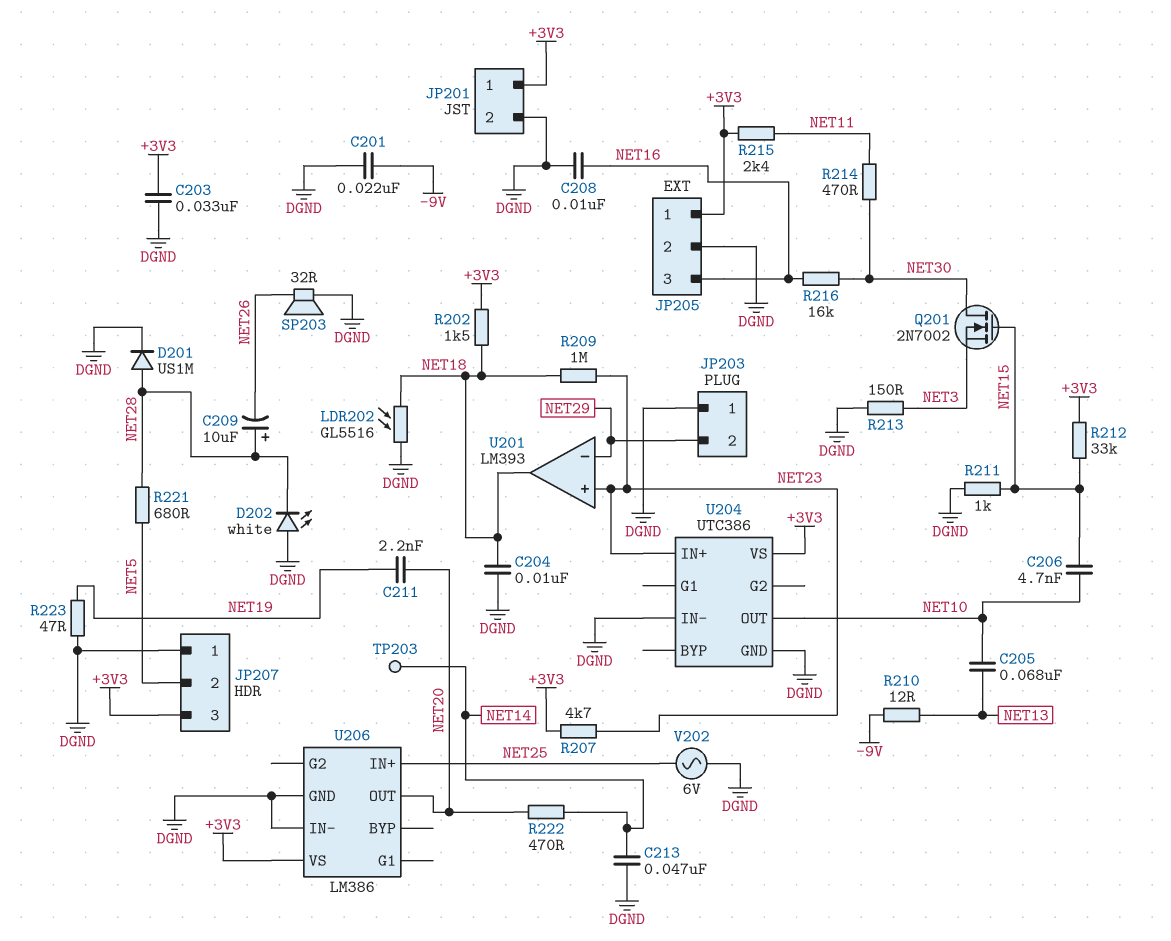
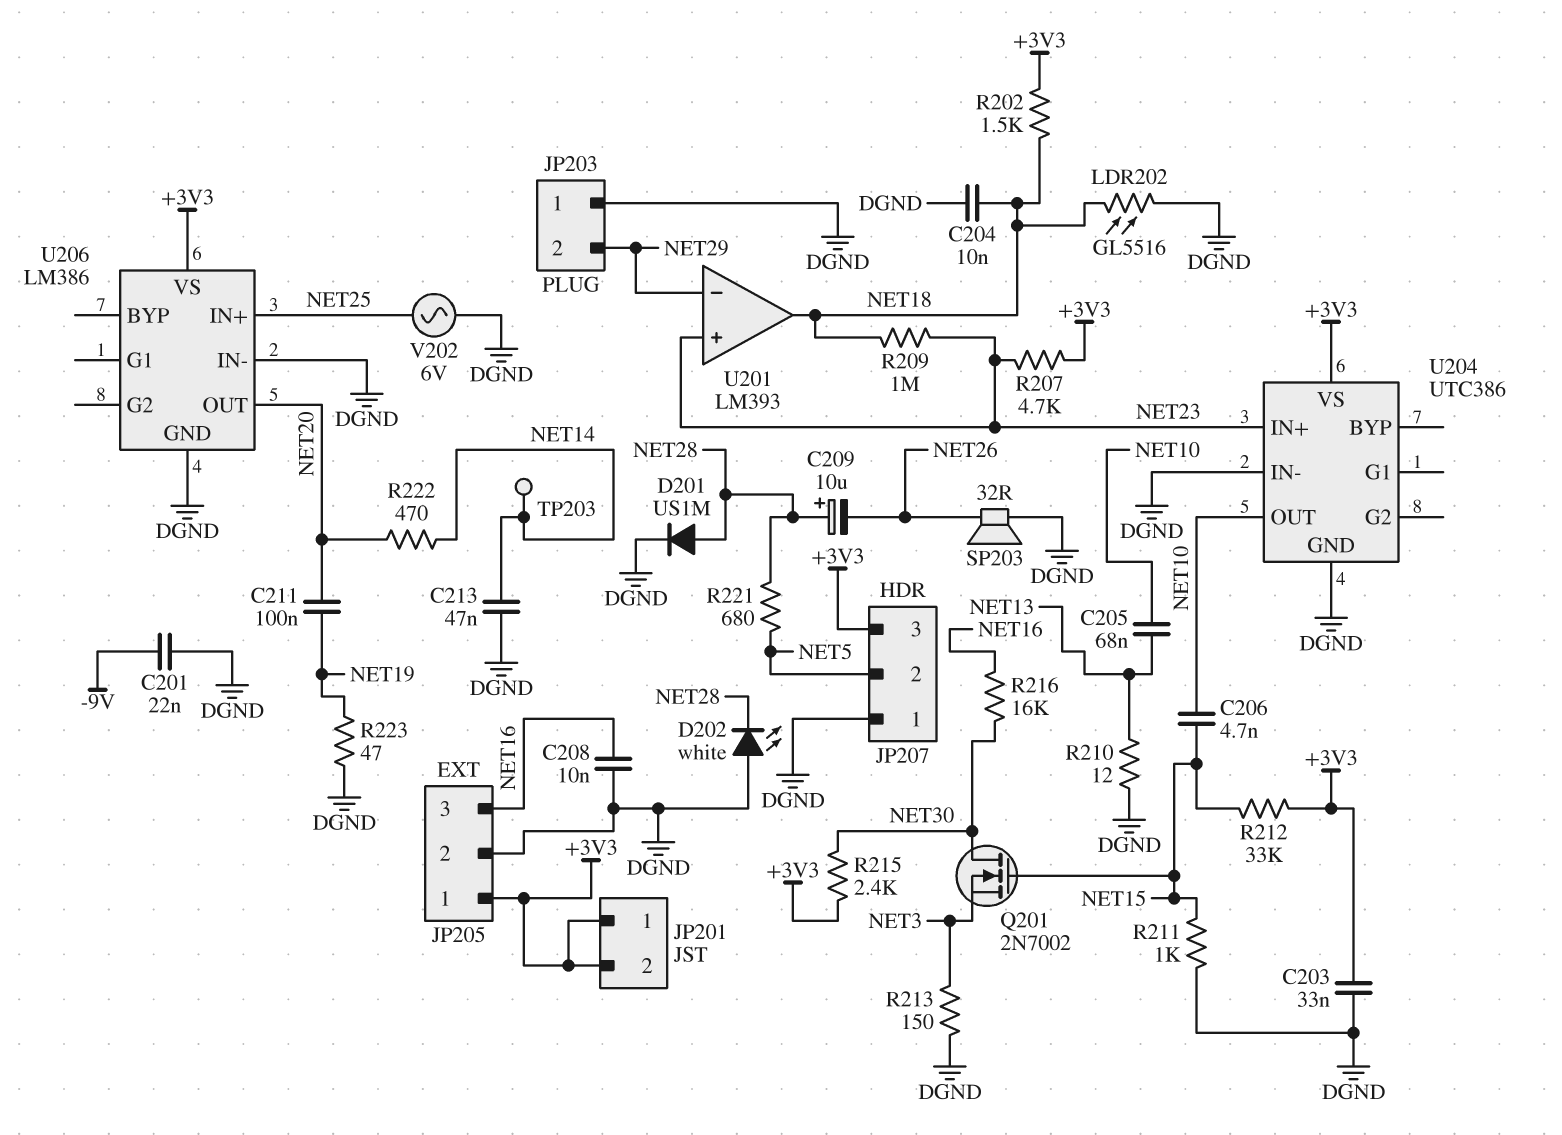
C211: 2.2nF (NET19, NET20) -> 100nF (NET19, NET20)
JP201 pin 2: DGND -> +3V3
R210: 12 (-9V, NET13) -> 12 (DGND, NET13)
R214: 470 (NET11, NET30) -> none
R215: 2.4k (+3V3, NET11) -> 2.4k (+3V3, NET30)

